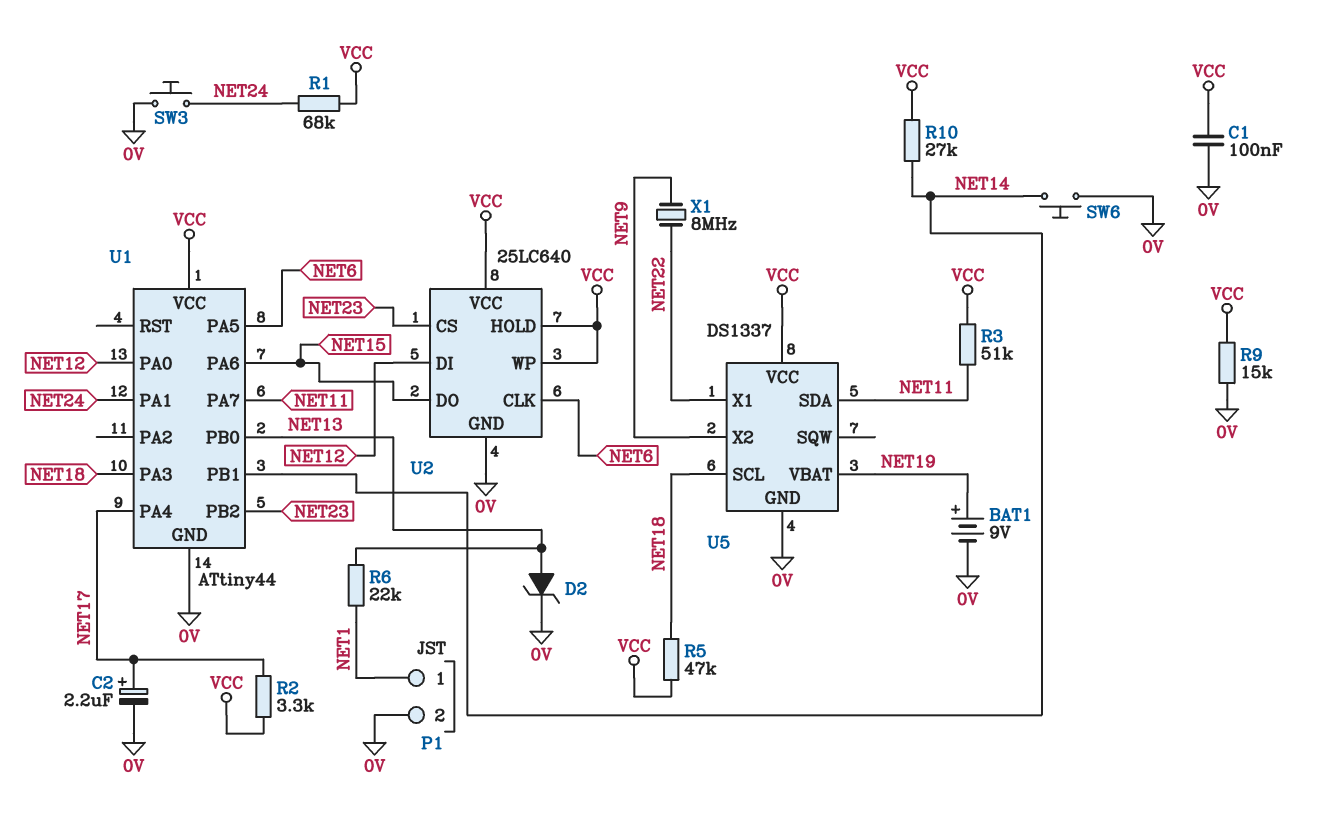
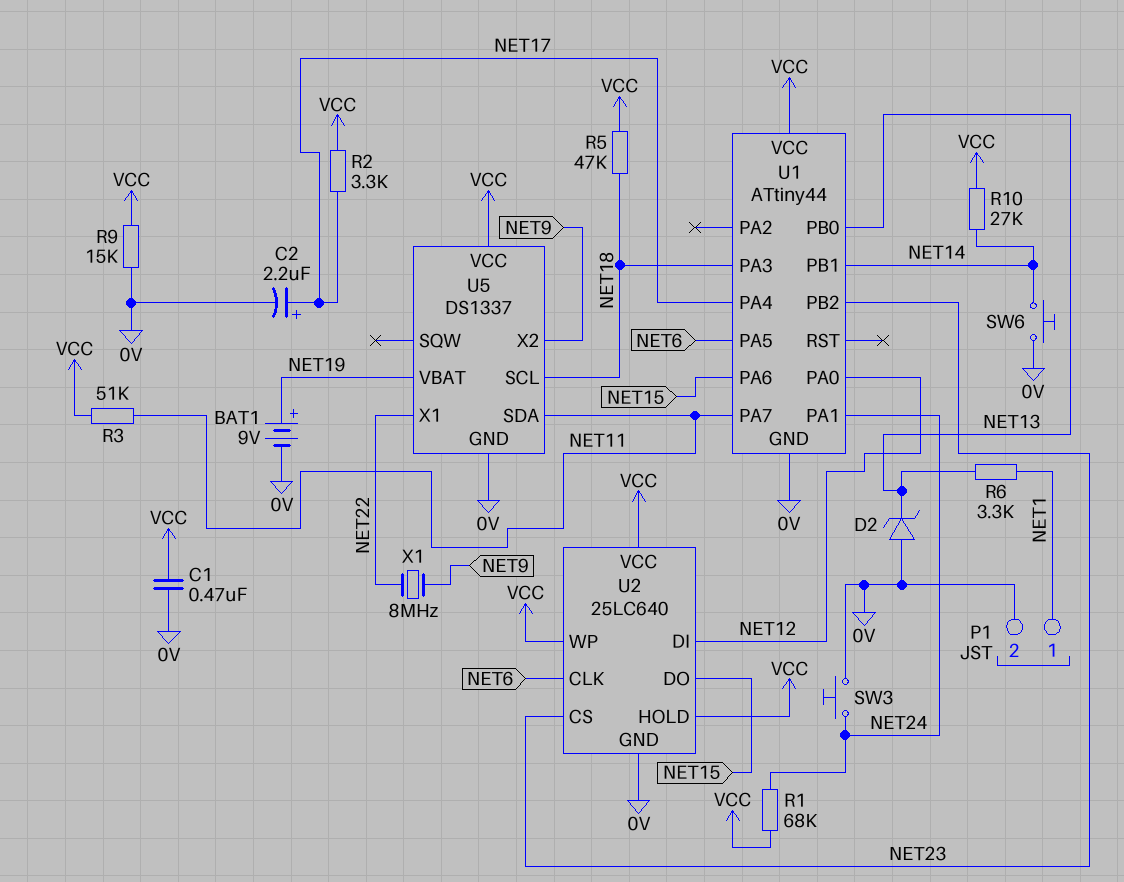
C1: 100nF (0V, VCC) -> 470nF (0V, VCC)
D2: zener (A NET13, K 0V) -> zener (A 0V, K NET13)
R6: 22k (NET1, NET13) -> 3.3k (NET1, NET13)

